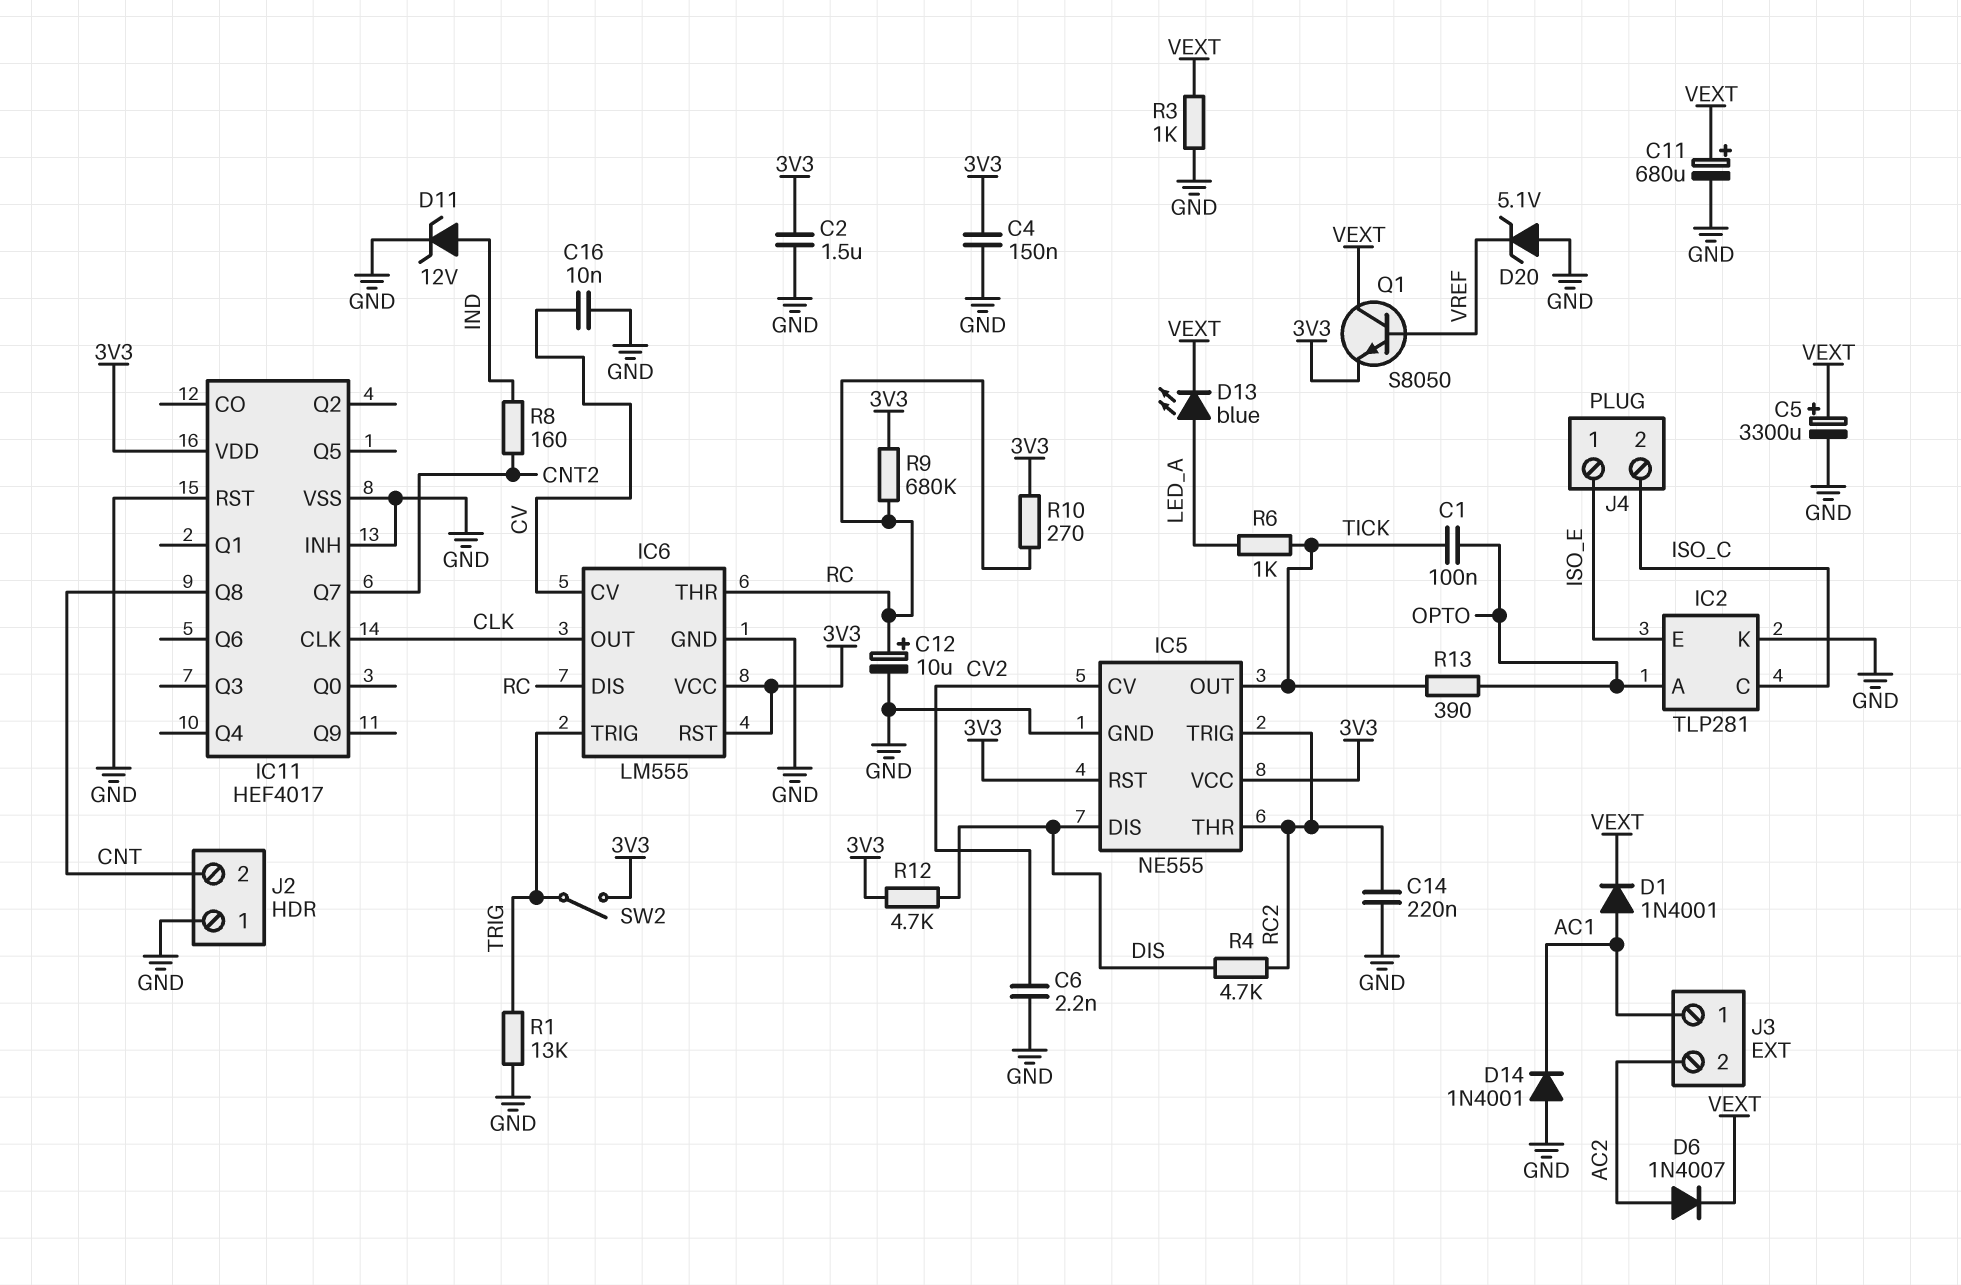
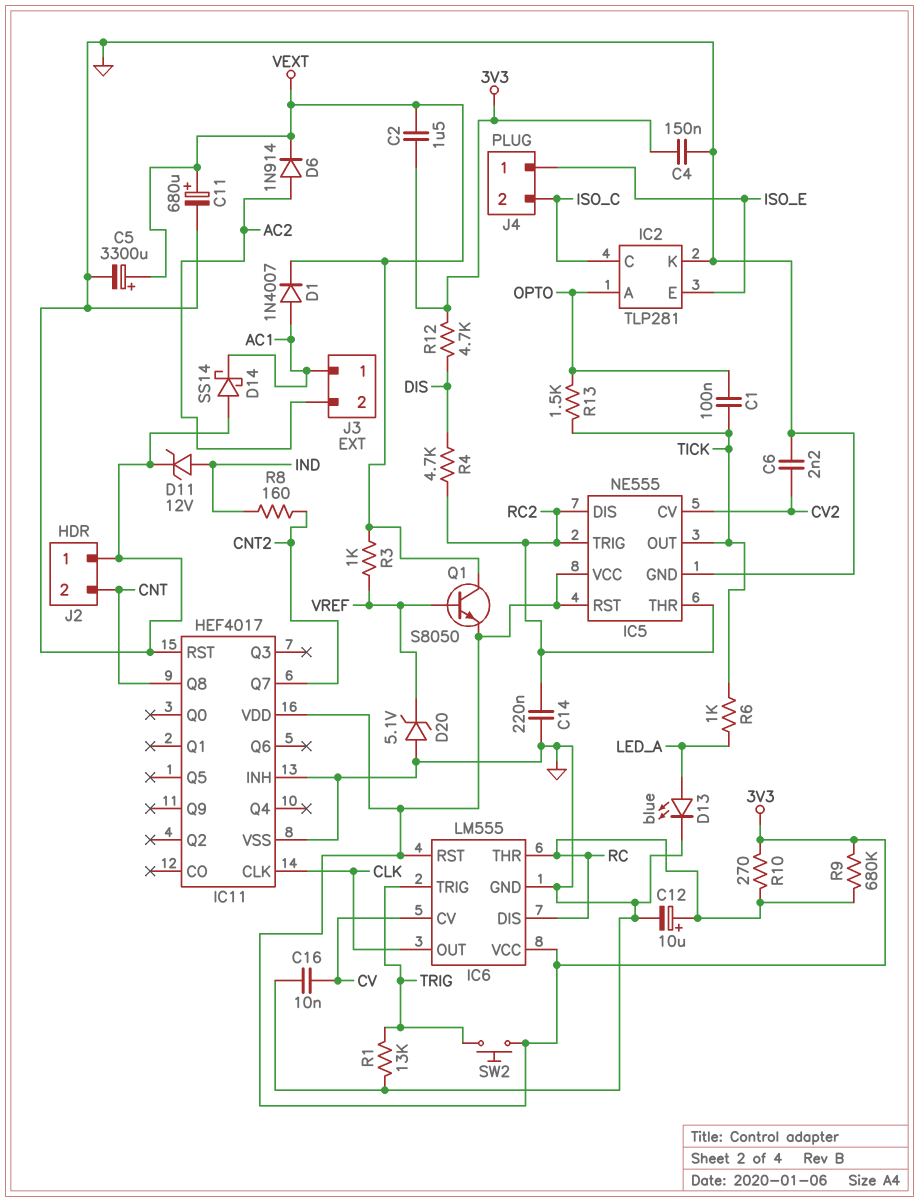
C2: 1.5uF (3V3, GND) -> 1.5uF (3V3, VEXT)
D1: diode 1N4001 (A AC1, K VEXT) -> diode 1N4007 (A AC1, K VEXT)
D6: diode 1N4007 (A AC2, K VEXT) -> diode 1N914 (A AC2, K VEXT)
D13: LED blue (A LED_A, K VEXT) -> LED blue (A LED_A, K GND)
D14: diode 1N4001 (A GND, K AC1) -> schottky SS14 (A GND, K AC1)
IC5 pin DIS: DIS -> RC2
R3: 1k (GND, VEXT) -> 1k (VEXT, VREF)
R13: 390 (OPTO, TICK) -> 1.5k (OPTO, TICK)
SW2: switch (3V3, TRIG) -> button (3V3, TRIG)

